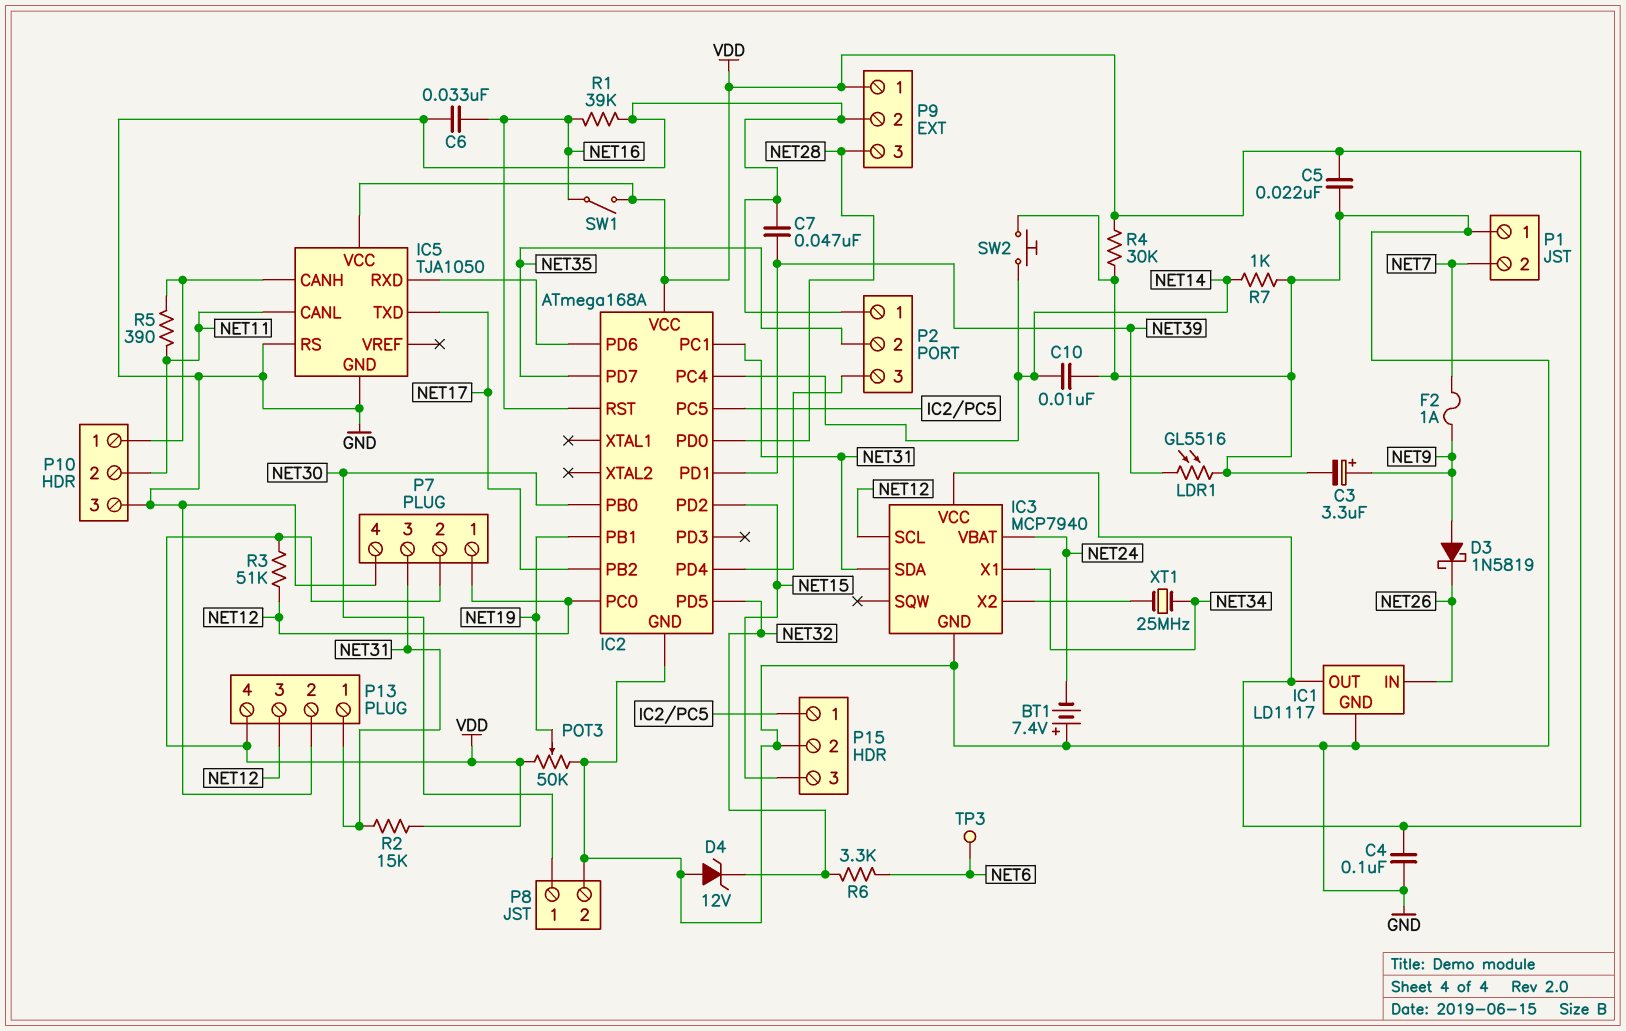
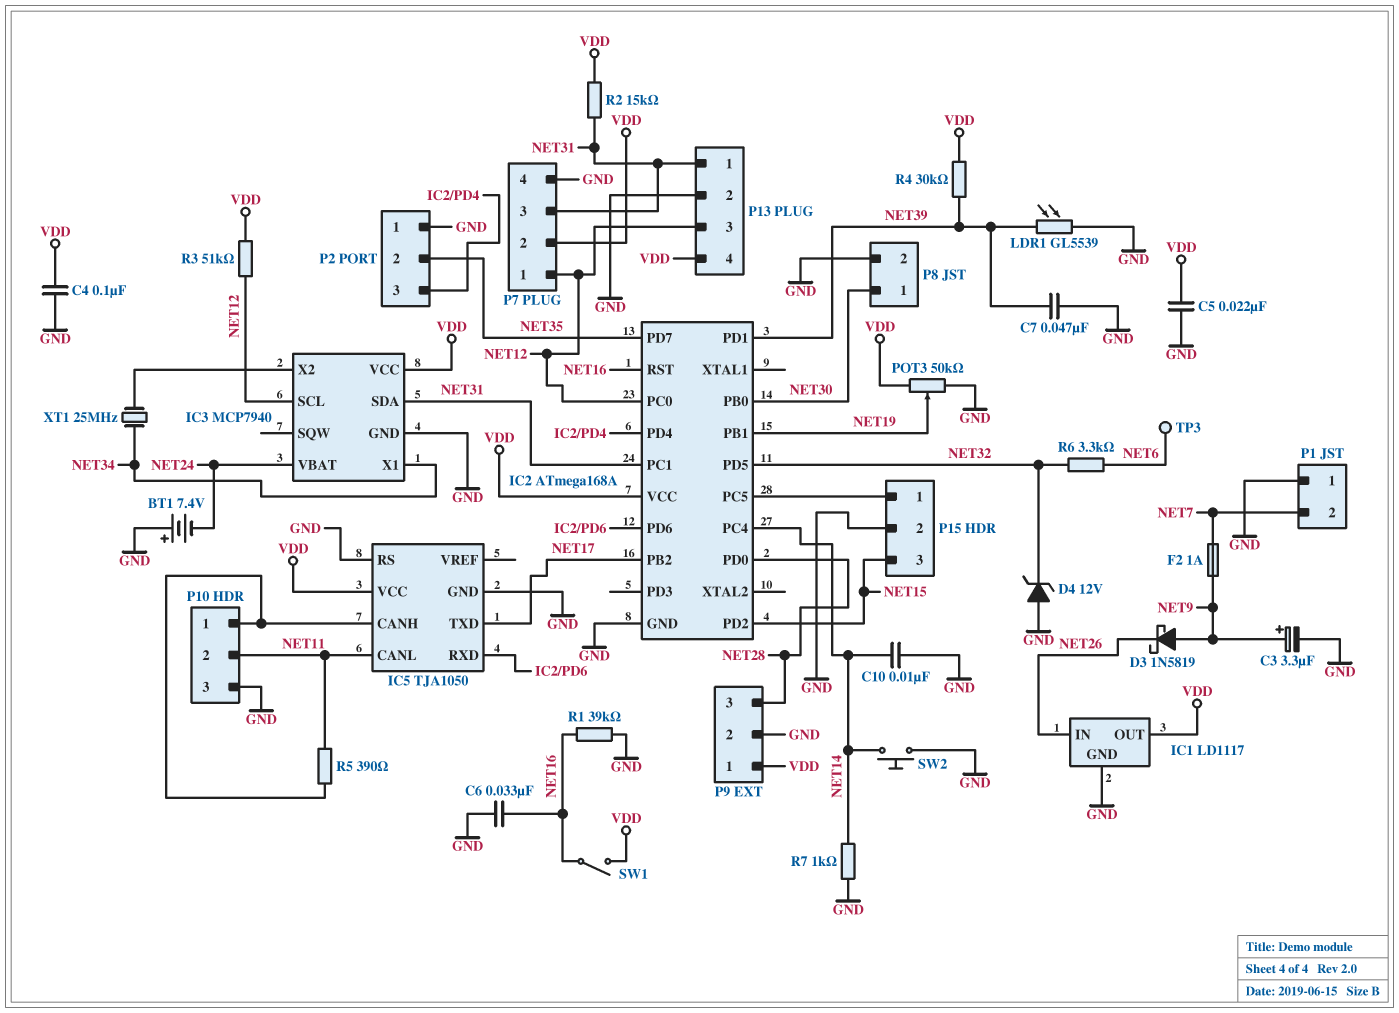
LDR1: GL5516 (GND, NET39) -> GL5539 (GND, NET39)
R4: 30k (GND, VDD) -> 30k (NET39, VDD)

